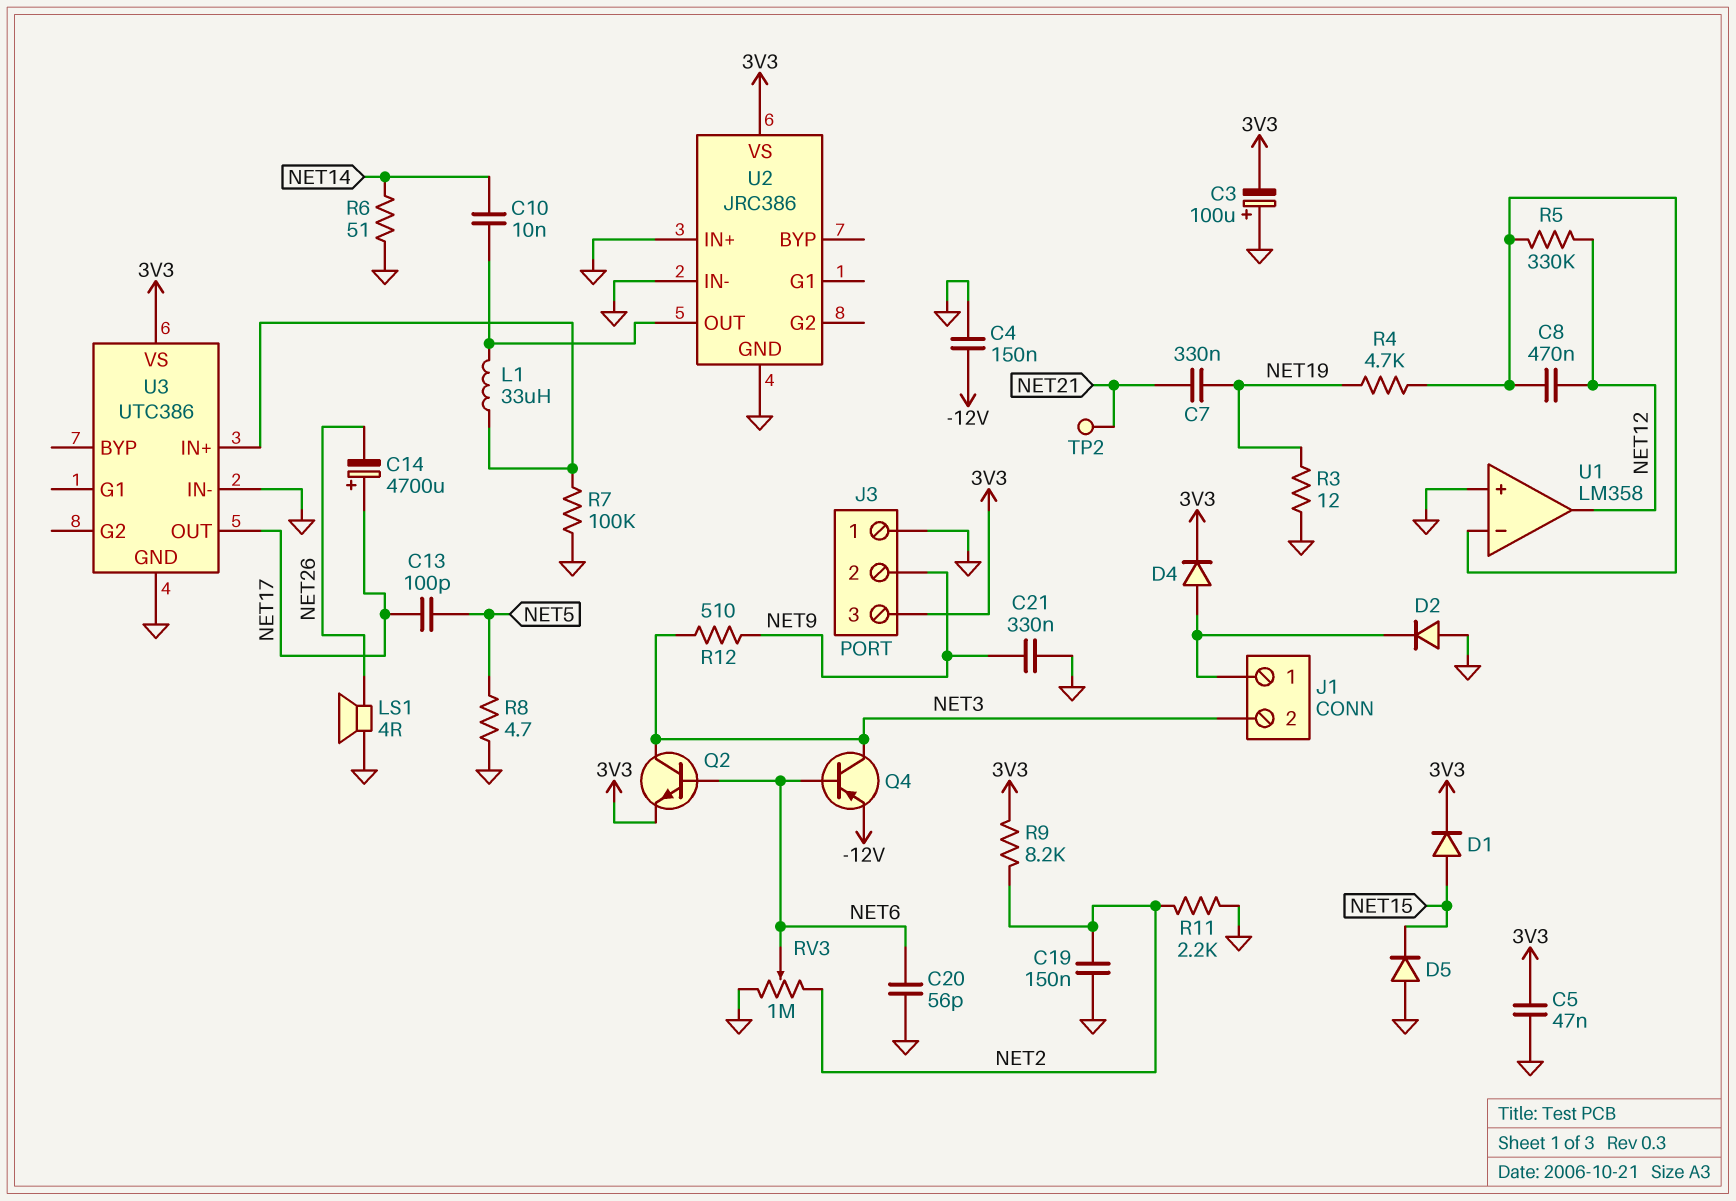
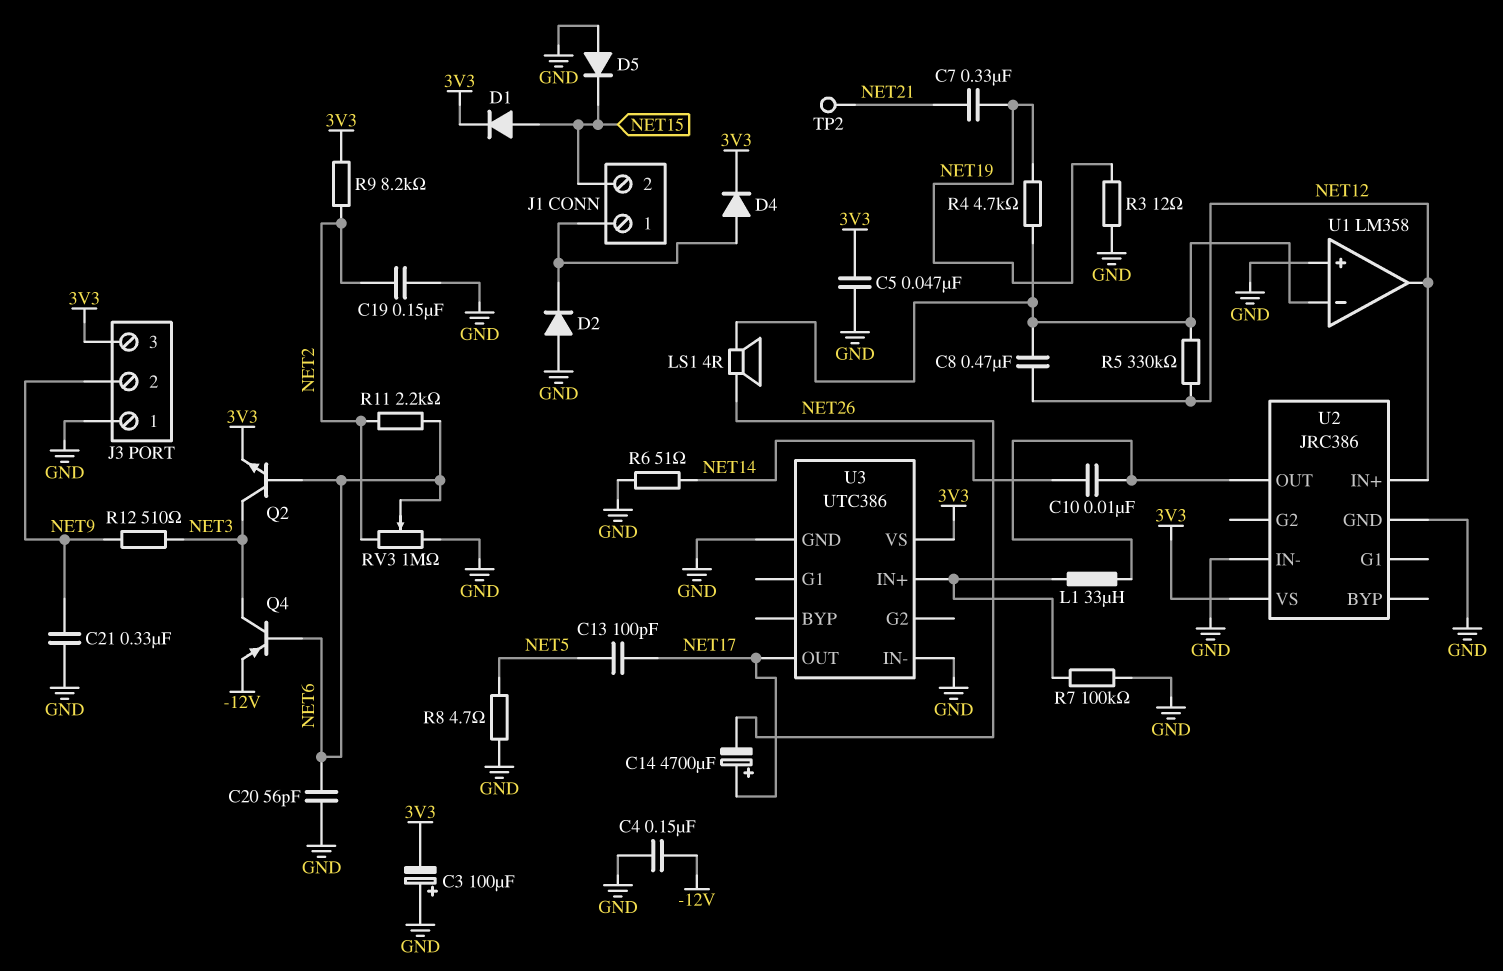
J1 pin 2: NET3 -> NET15
LS1: speaker 4R (GND, NET26) -> speaker 4R (NET26, U1/in-)
R11: 2.2k (GND, NET2) -> 2.2k (NET2, NET6)
U2 pin IN+: GND -> NET12

